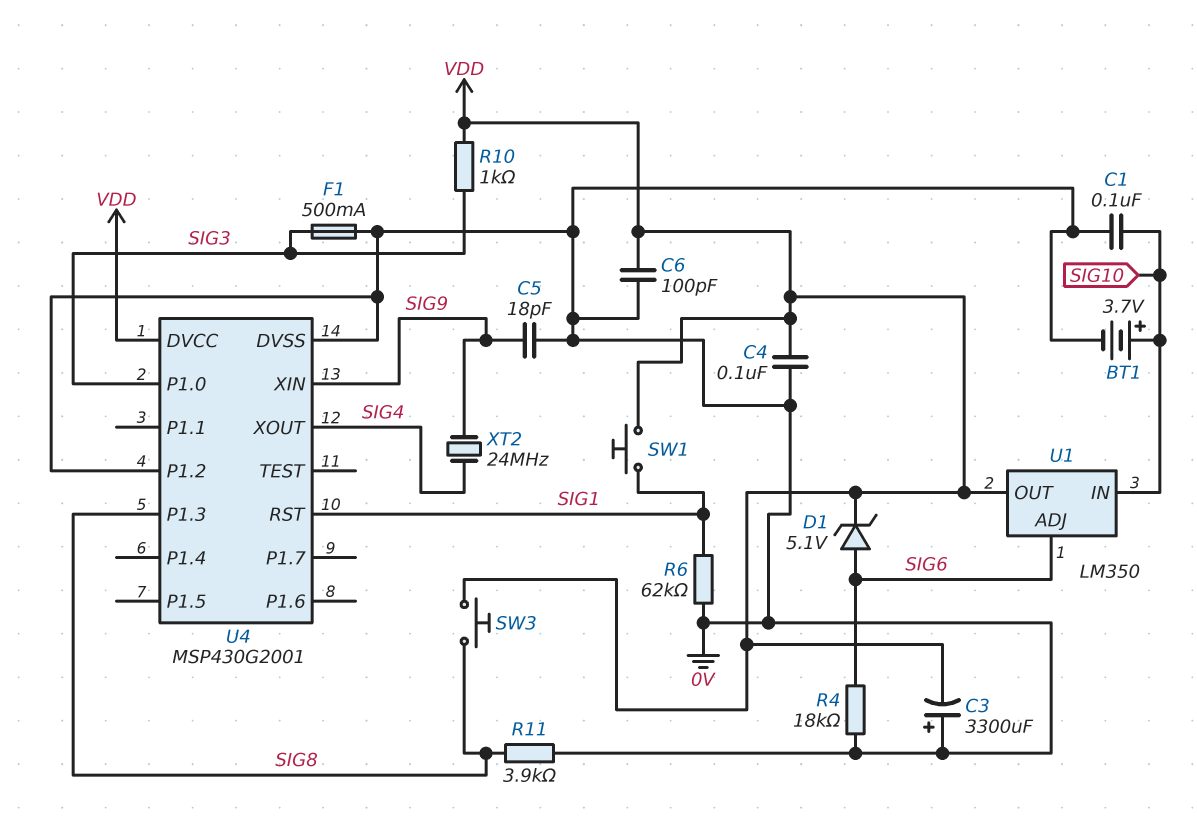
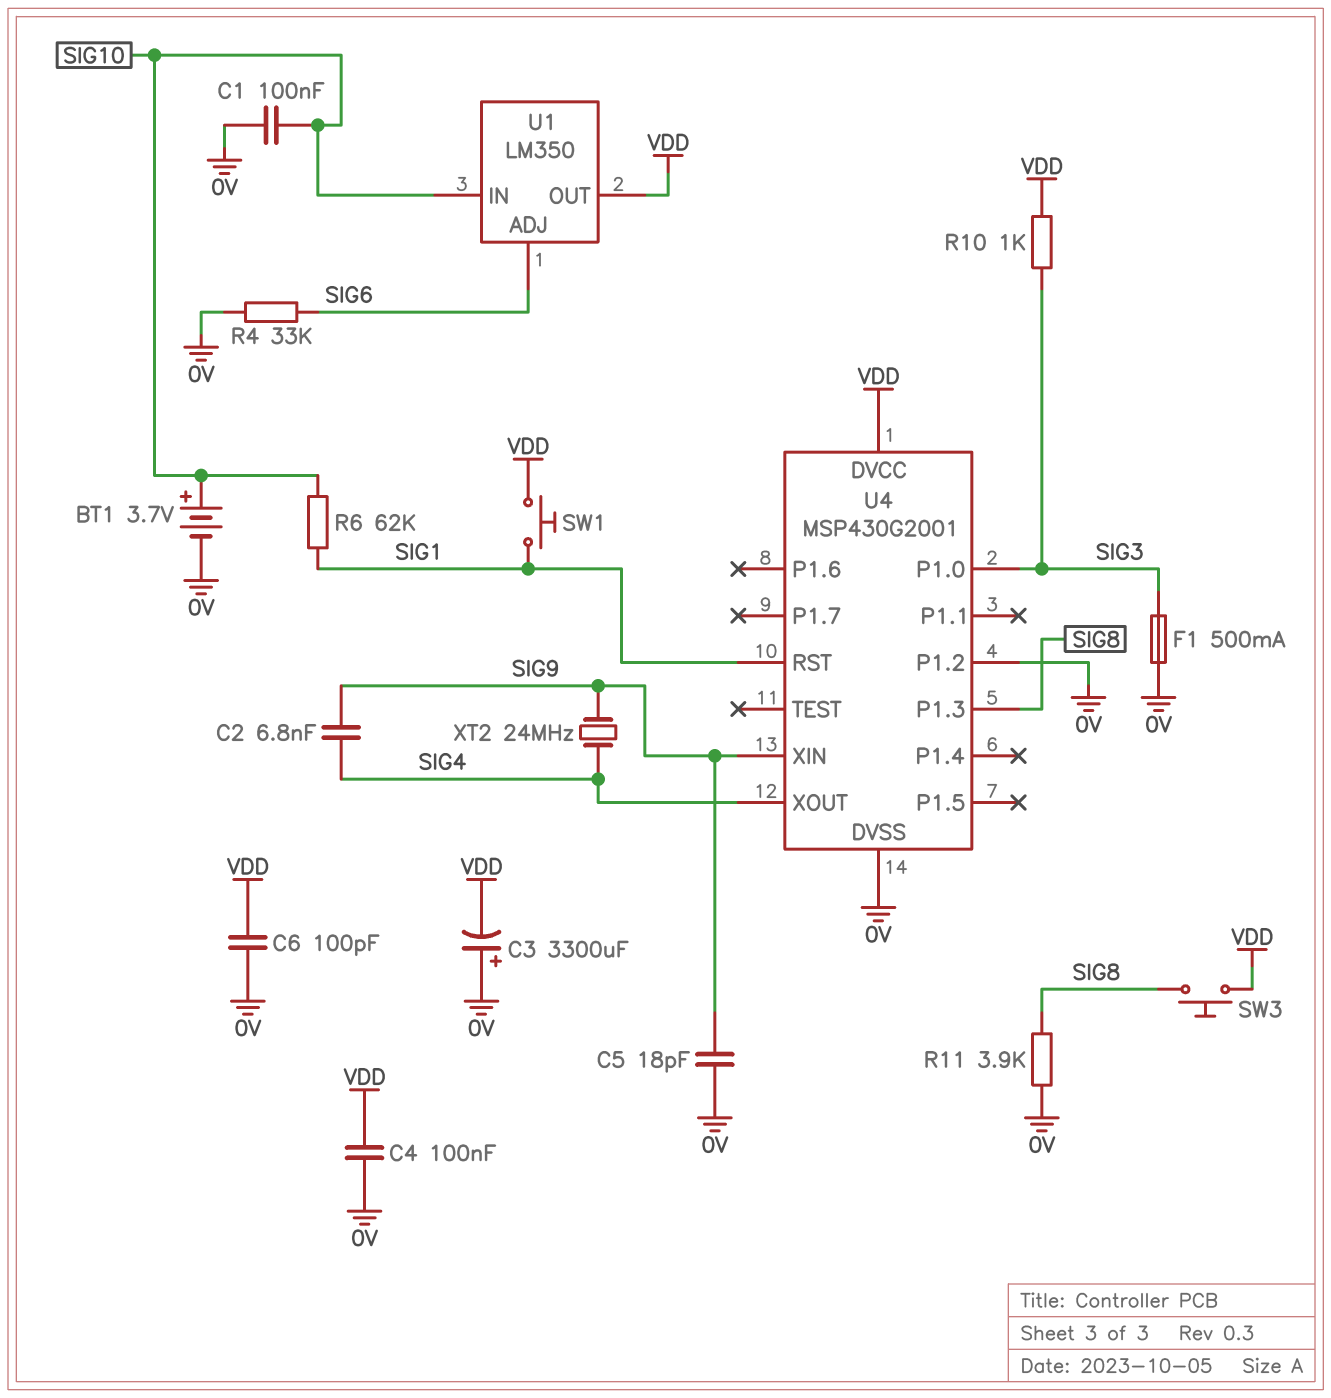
C2: none -> 6.8nF (SIG4, SIG9)
D1: zener 5.1V (A SIG6, K VDD) -> none
R4: 18k (0V, SIG6) -> 33k (0V, SIG6)
R6: 62k (0V, SIG1) -> 62k (SIG1, SIG10)

